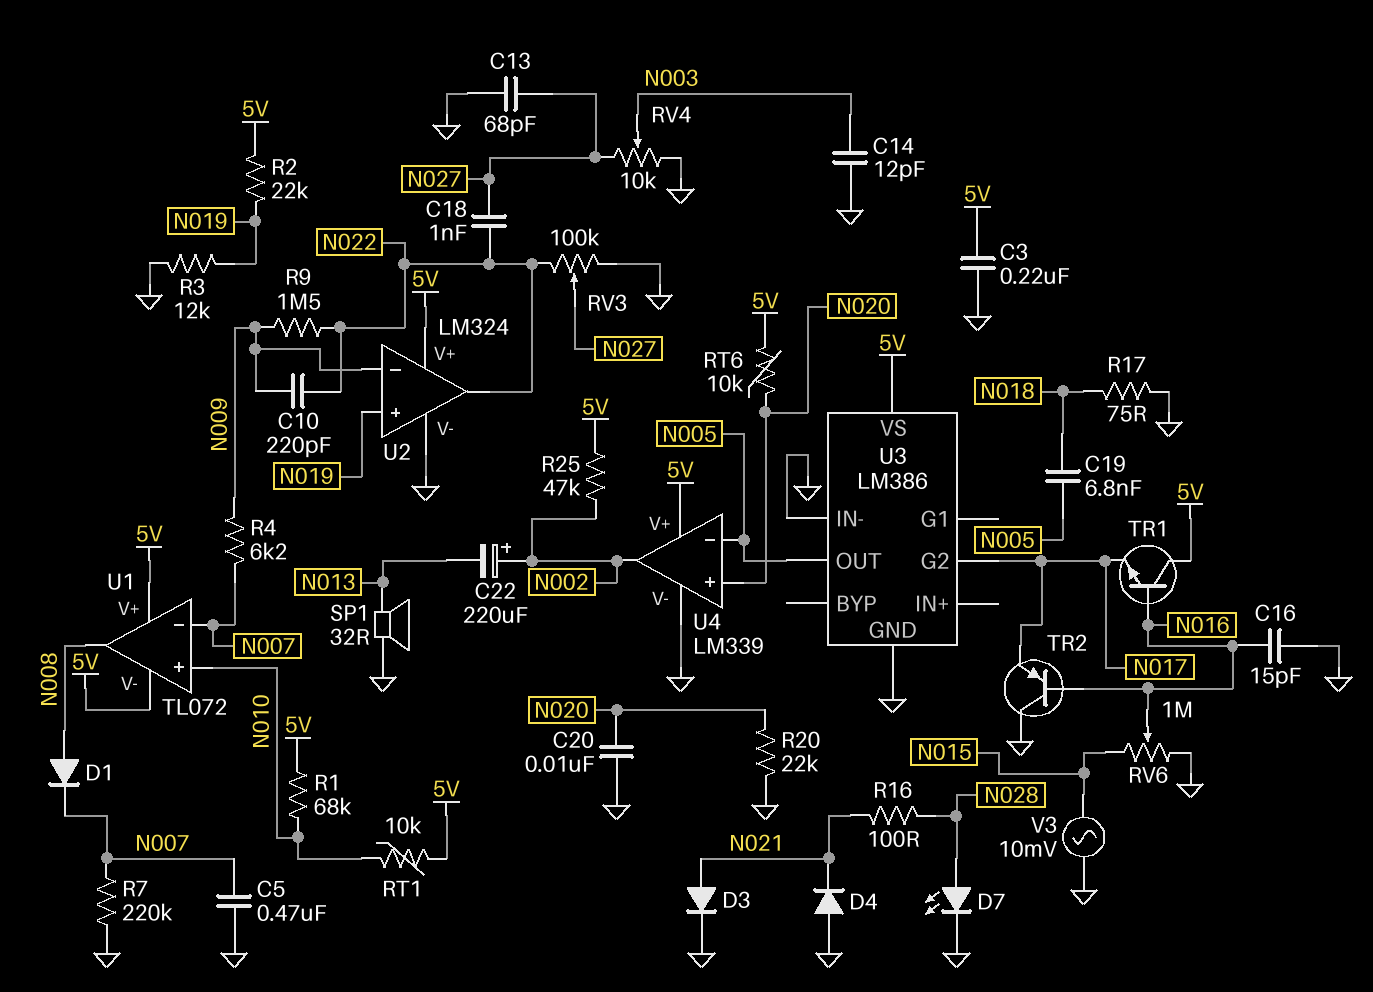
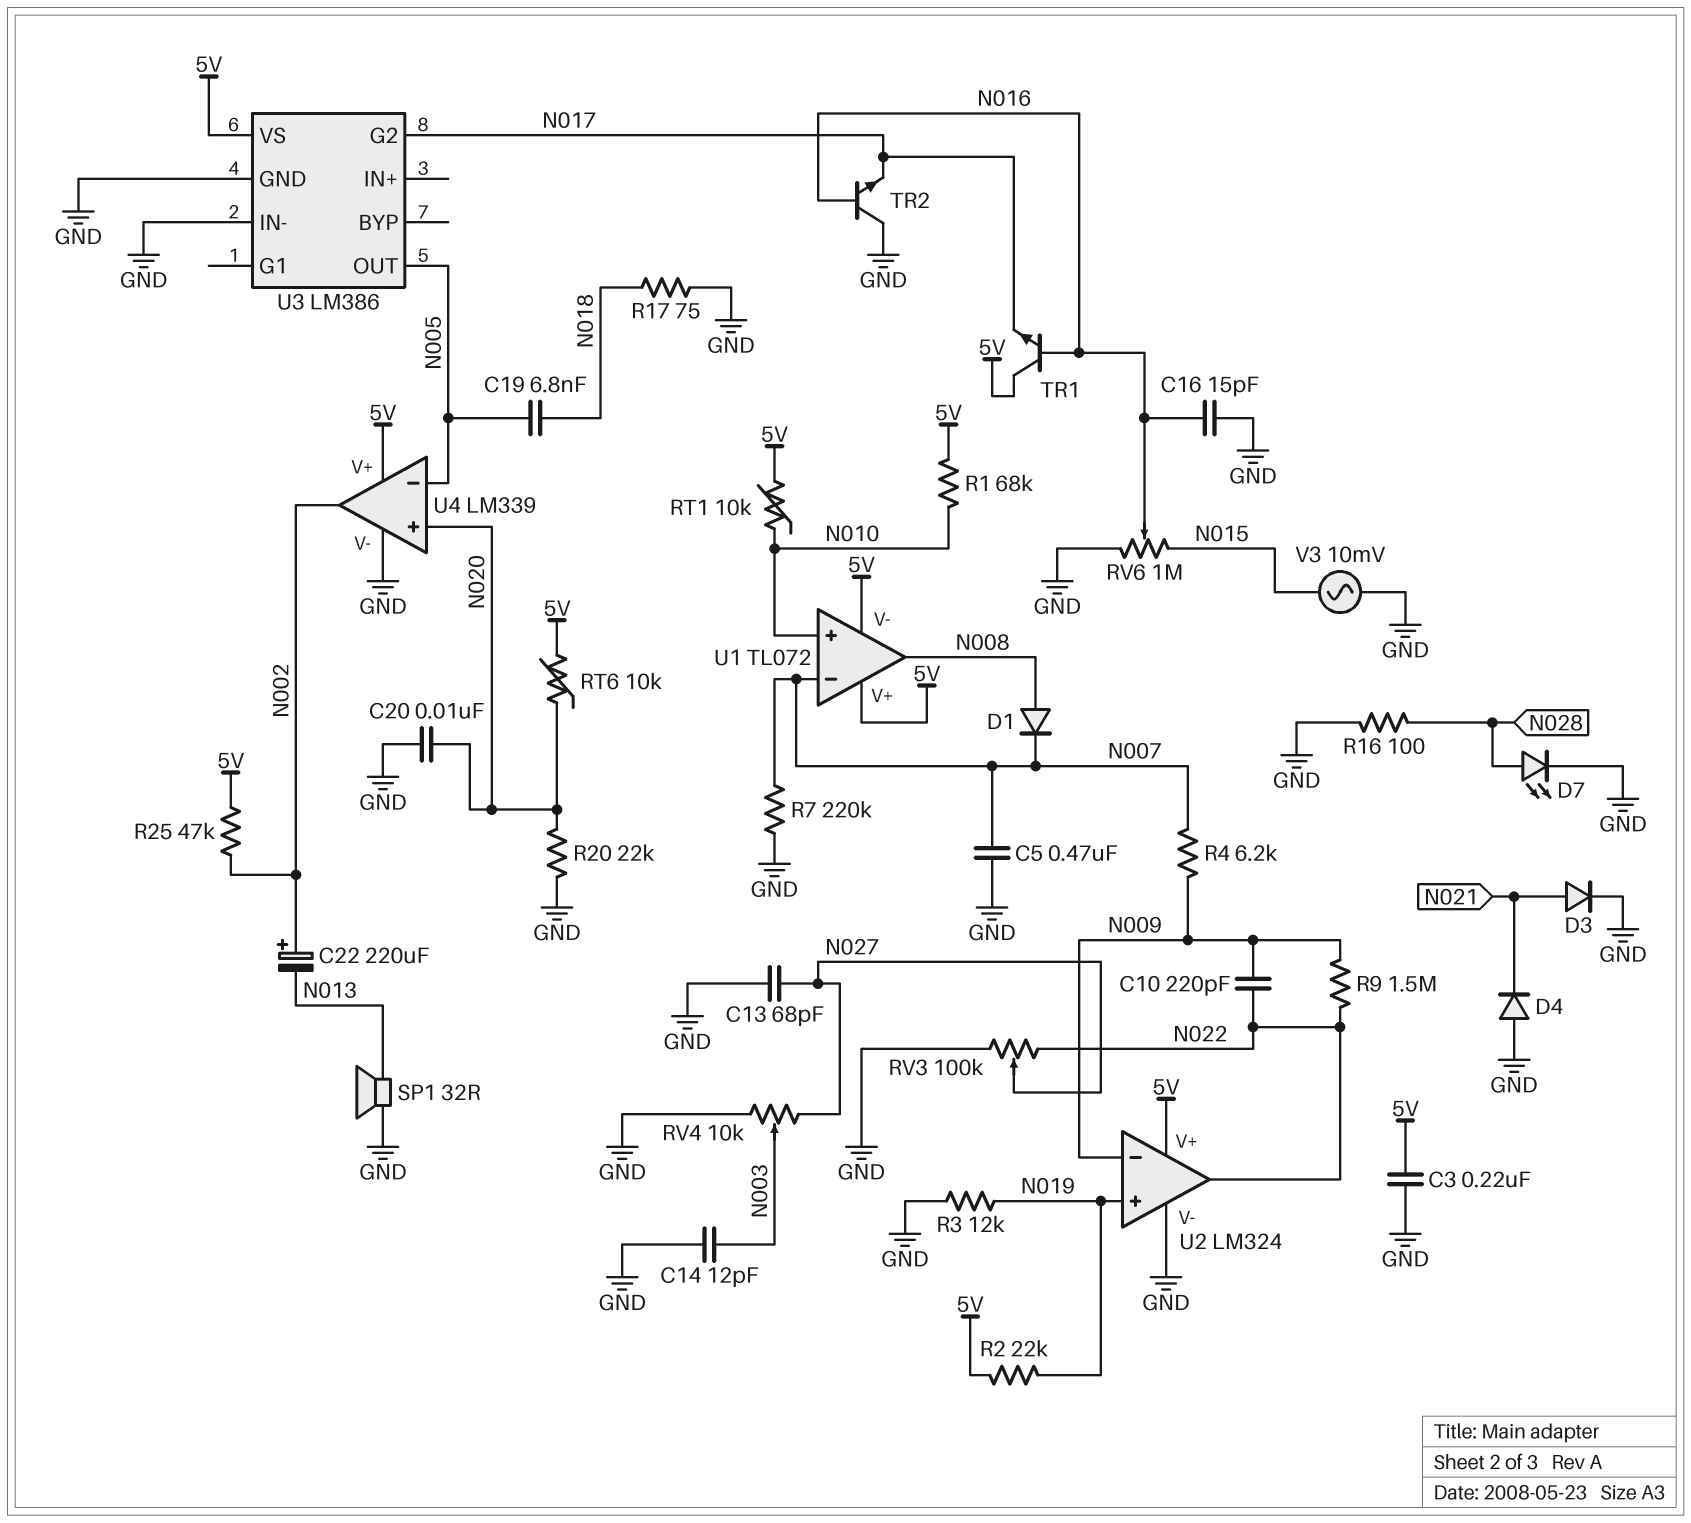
C18: 1nF (N022, N027) -> none
R16: 100 (N021, N028) -> 100 (GND, N028)
TR2: PNP (B N016, C GND, E N017) -> NPN (B N016, C GND, E N017)

